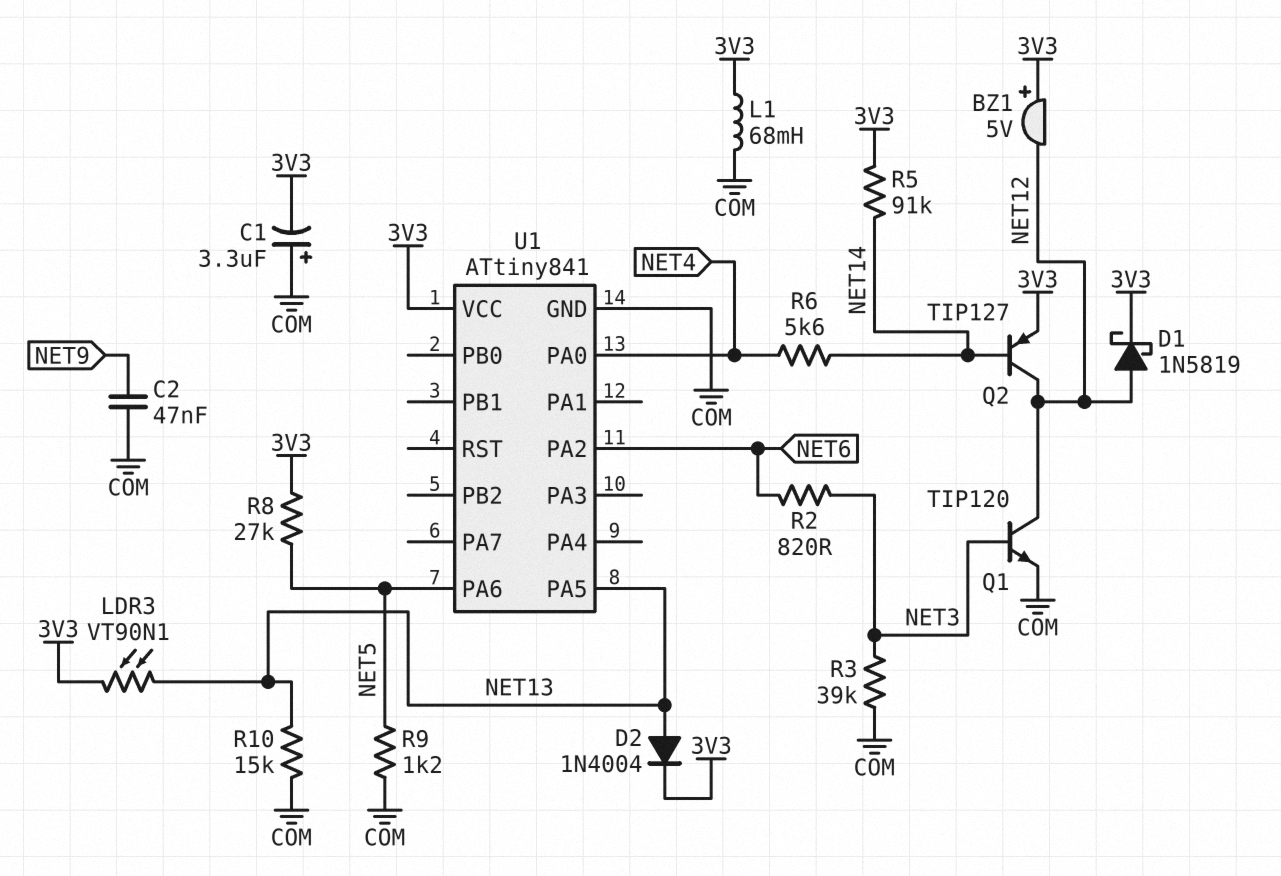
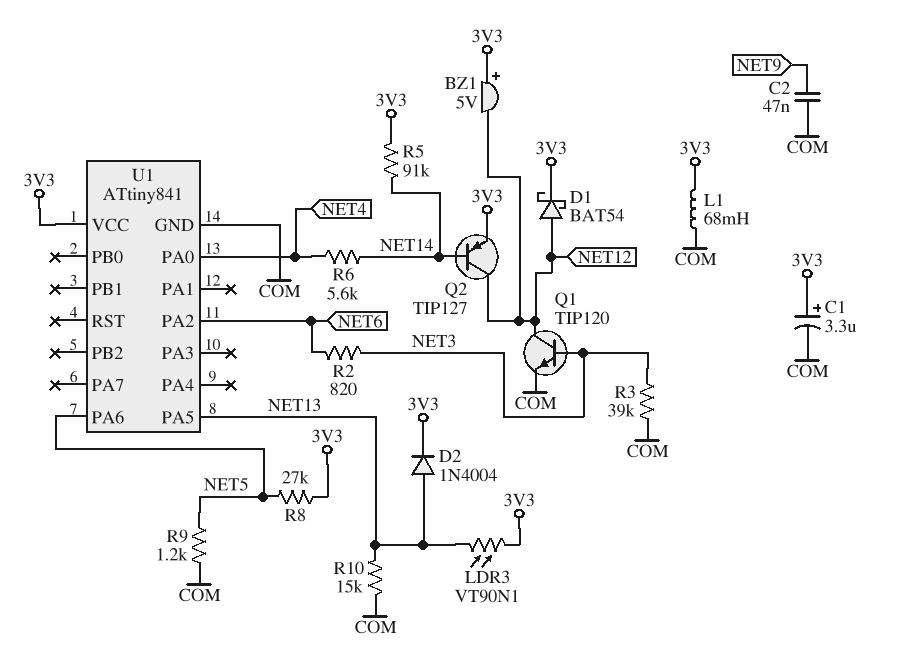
C1: 3.3uF (plus COM, minus 3V3) -> 3.3uF (plus 3V3, minus COM)
D1: schottky 1N5819 (A NET12, K 3V3) -> schottky BAT54 (A NET12, K 3V3)

